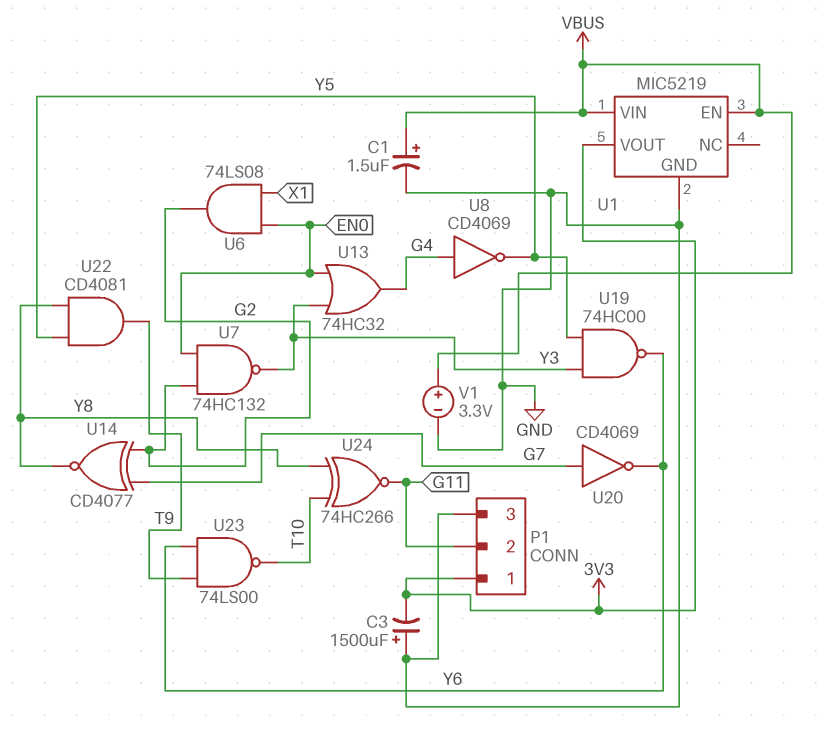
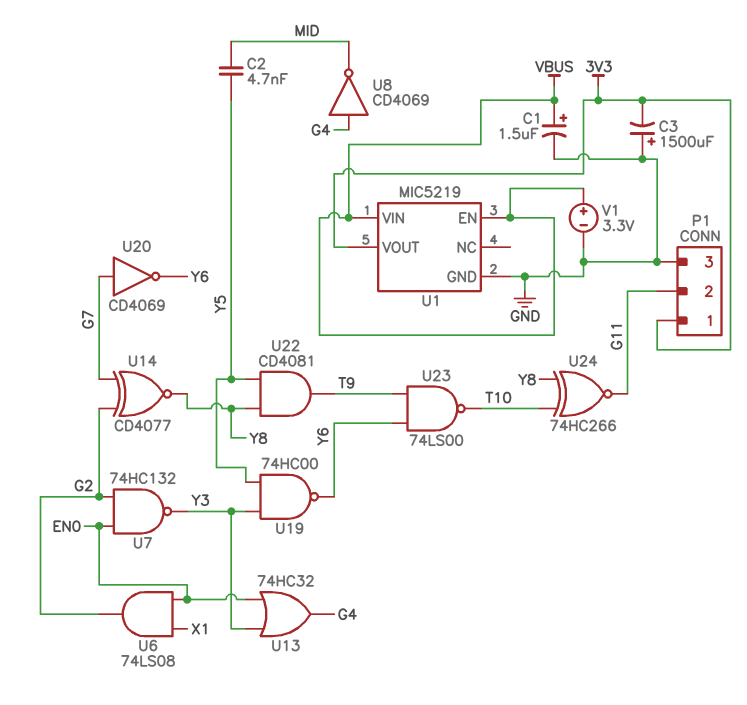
C2: none -> 4.7nF (MID, Y5)
U8: NOT CD4069 (in G4, out Y5) -> NOT CD4069 (in G4, out MID)

